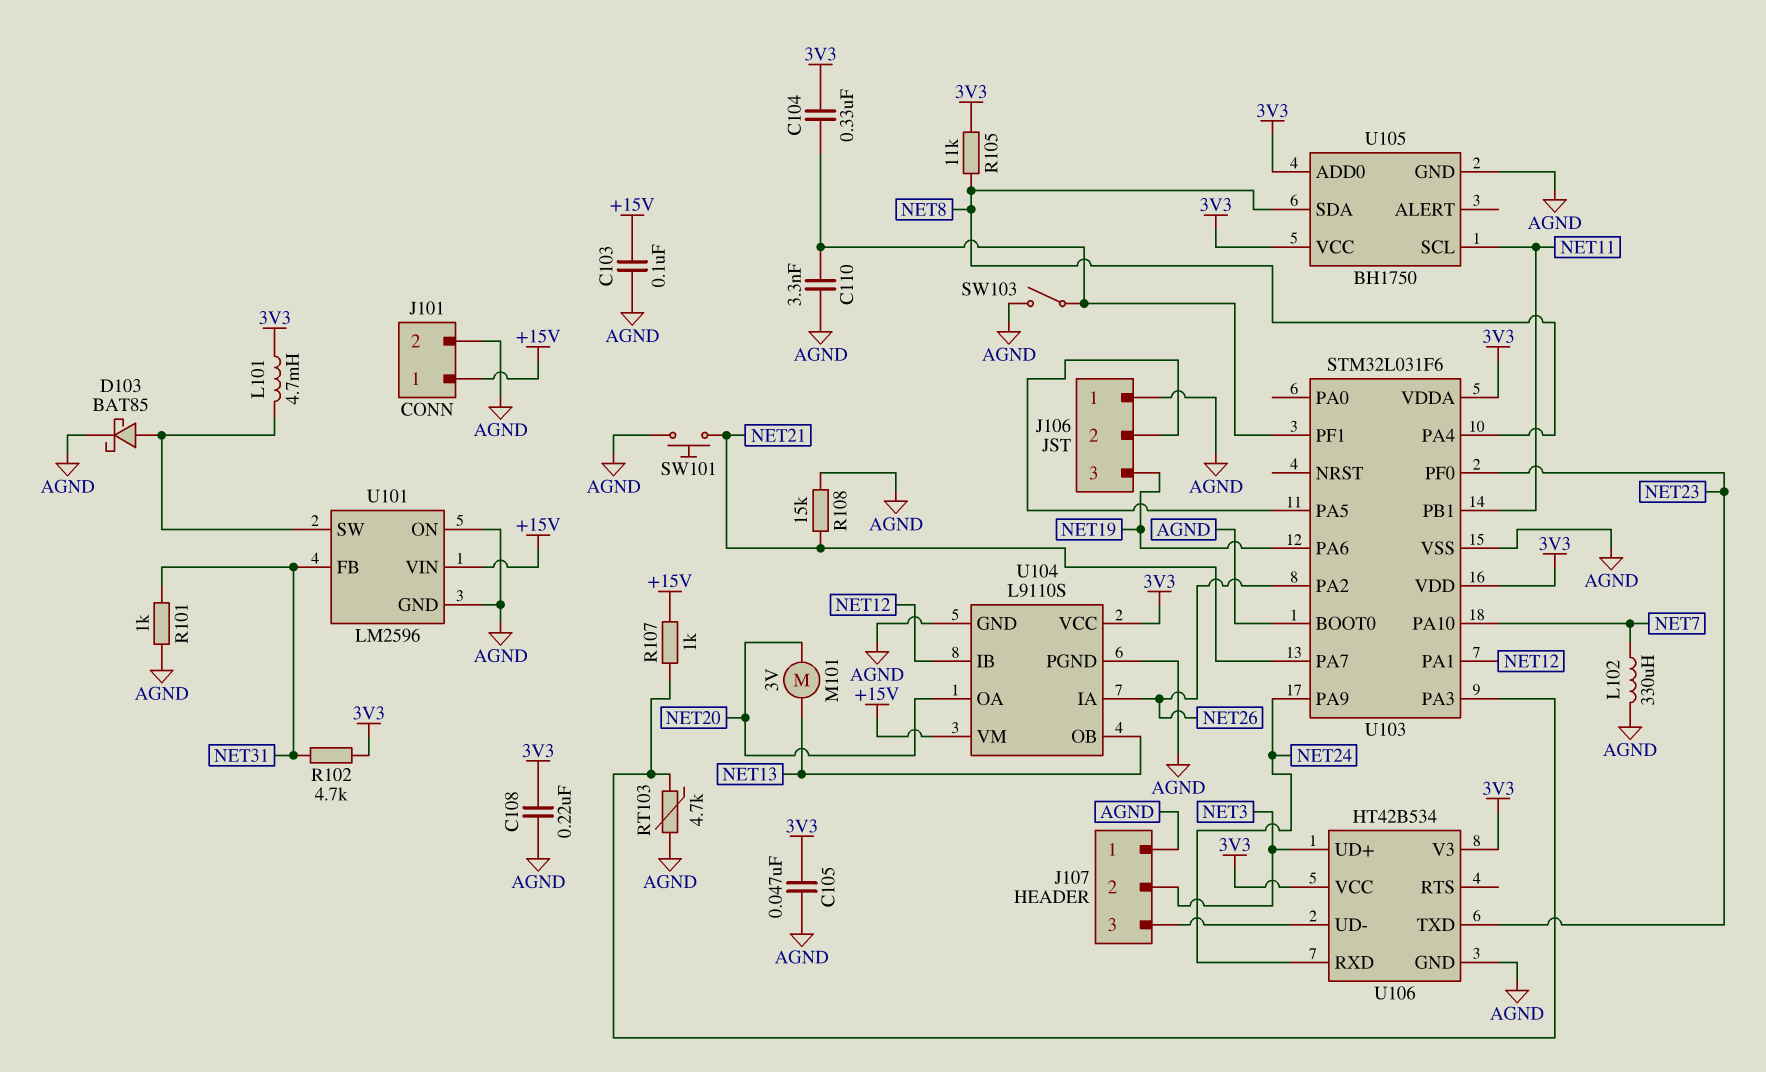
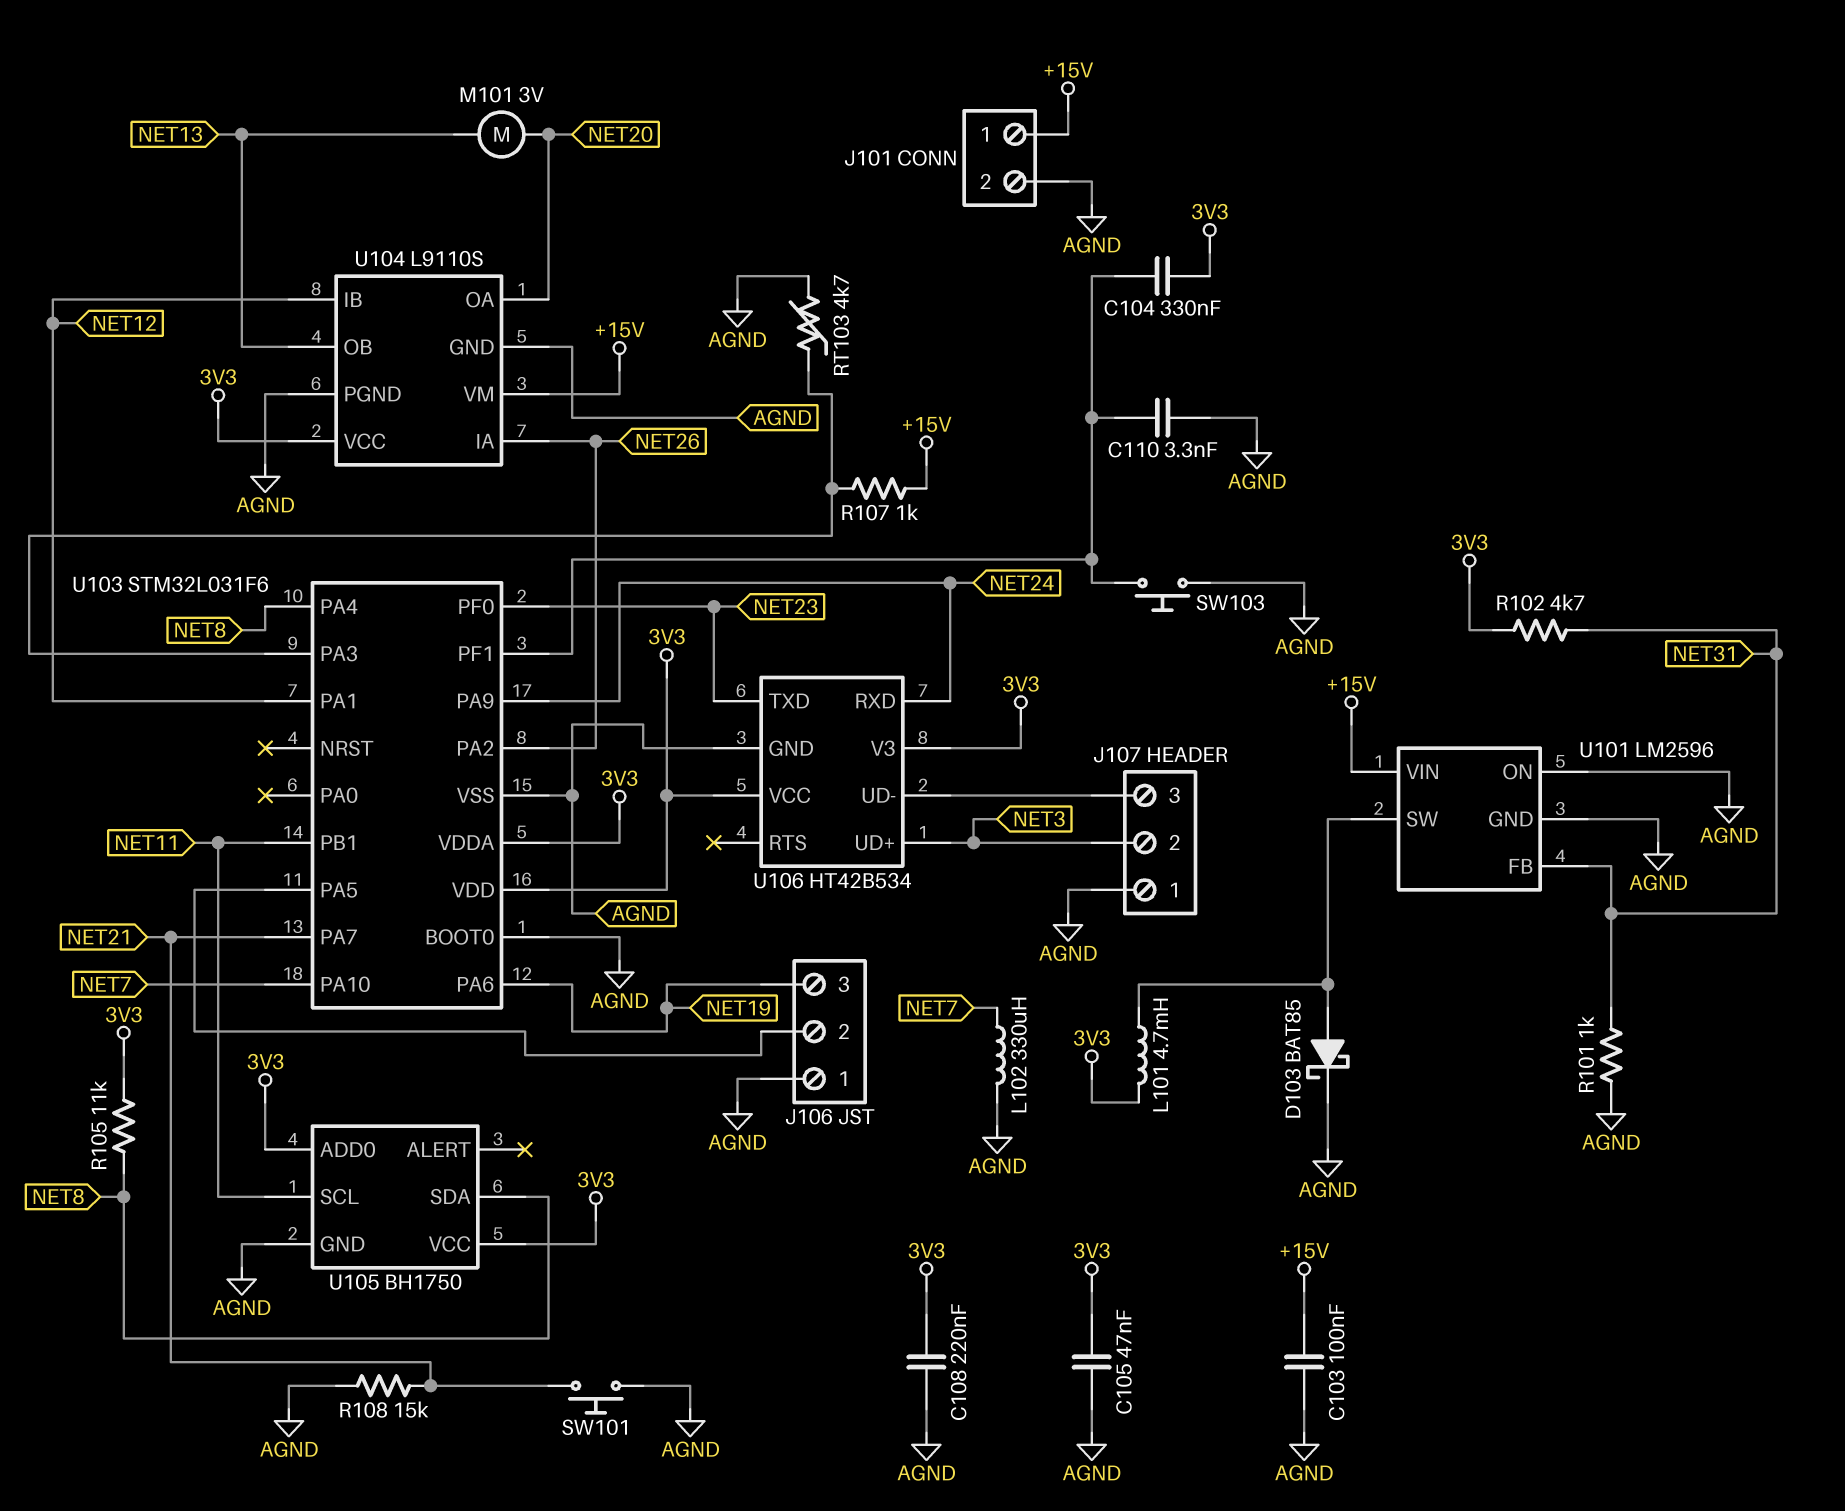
SW103: switch (AGND, U103/PF1) -> button (AGND, U103/PF1)

